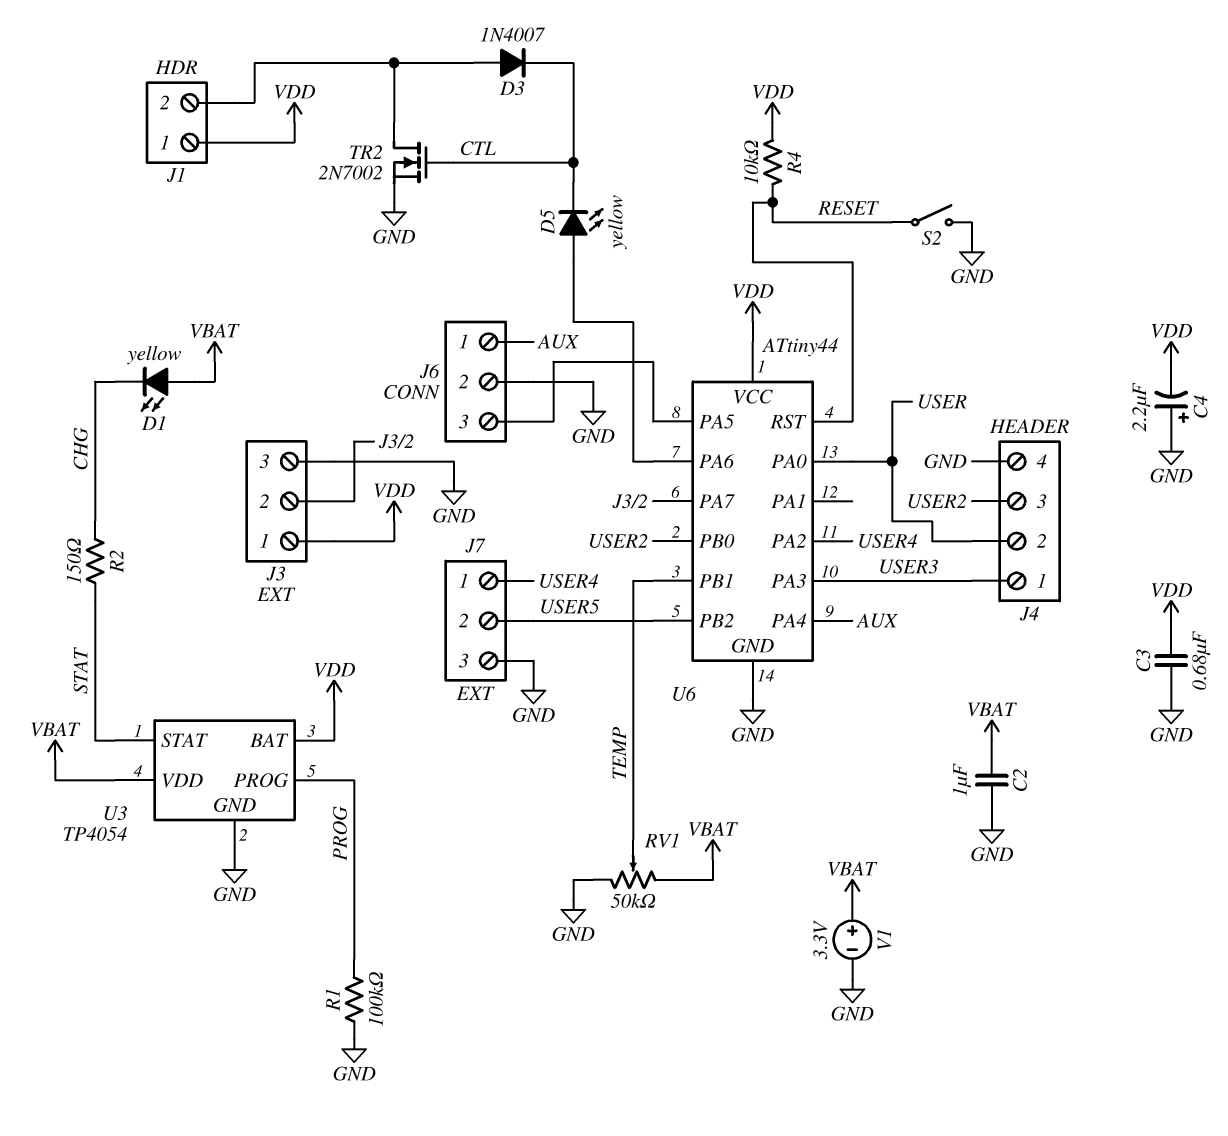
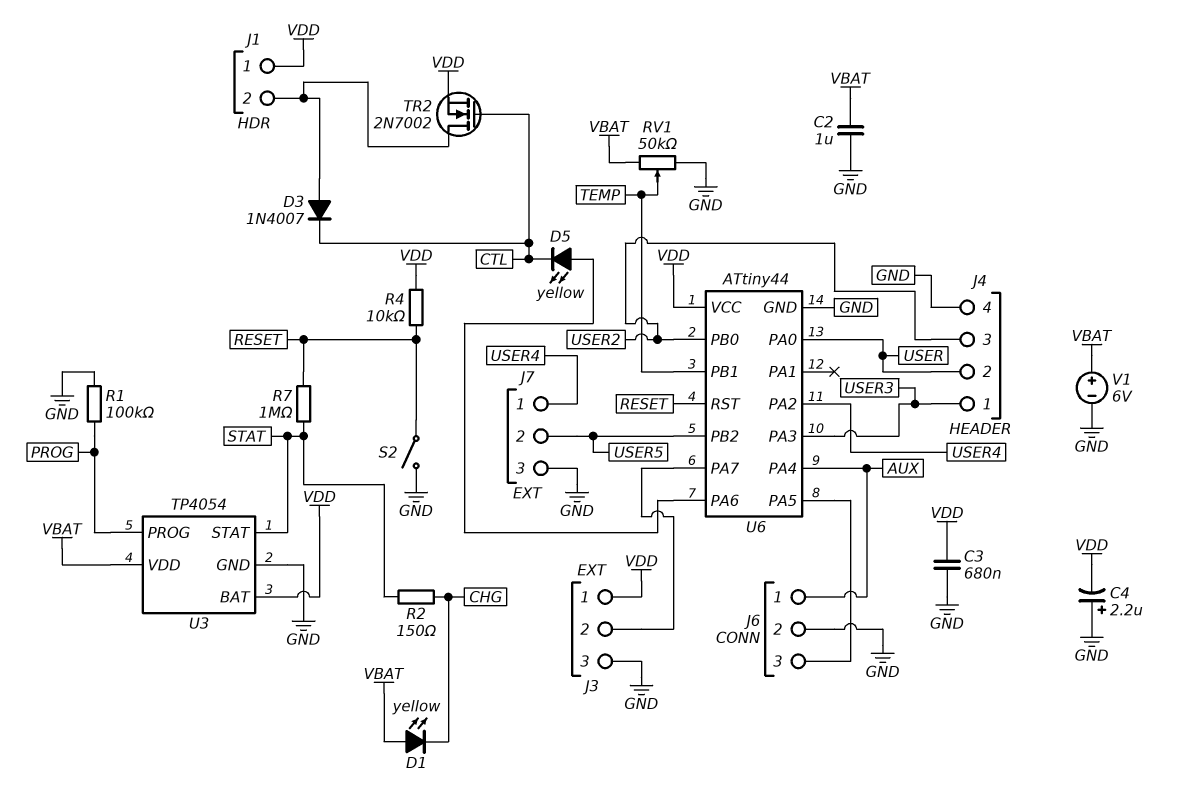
R7: none -> 1M (RESET, STAT)
TR2: NMOS 2N7002 (G CTL, D J1/2, S GND) -> NMOS 2N7002 (G CTL, D J1/2, S VDD)
V1: 3.3V (plus VBAT, minus GND) -> 6V (plus VBAT, minus GND)

